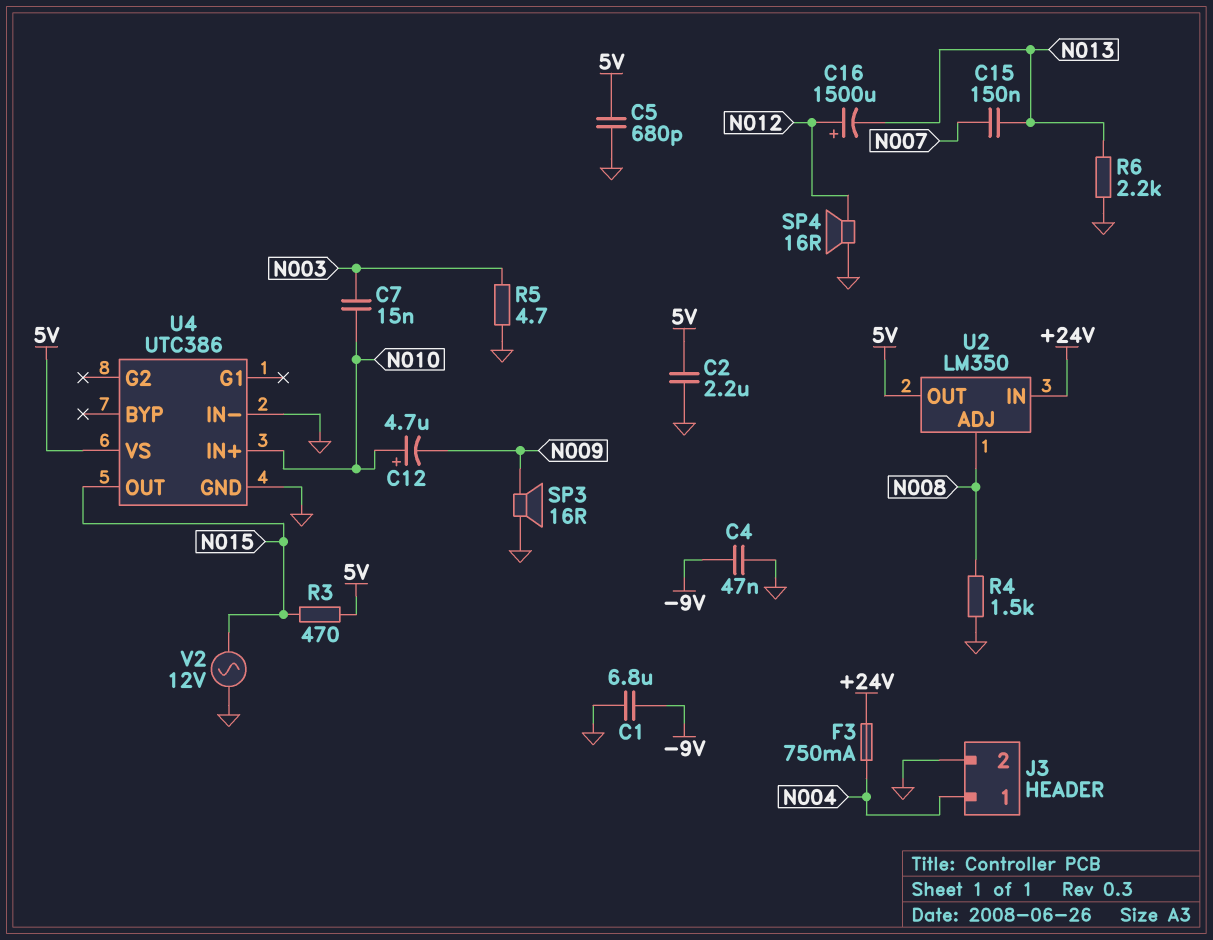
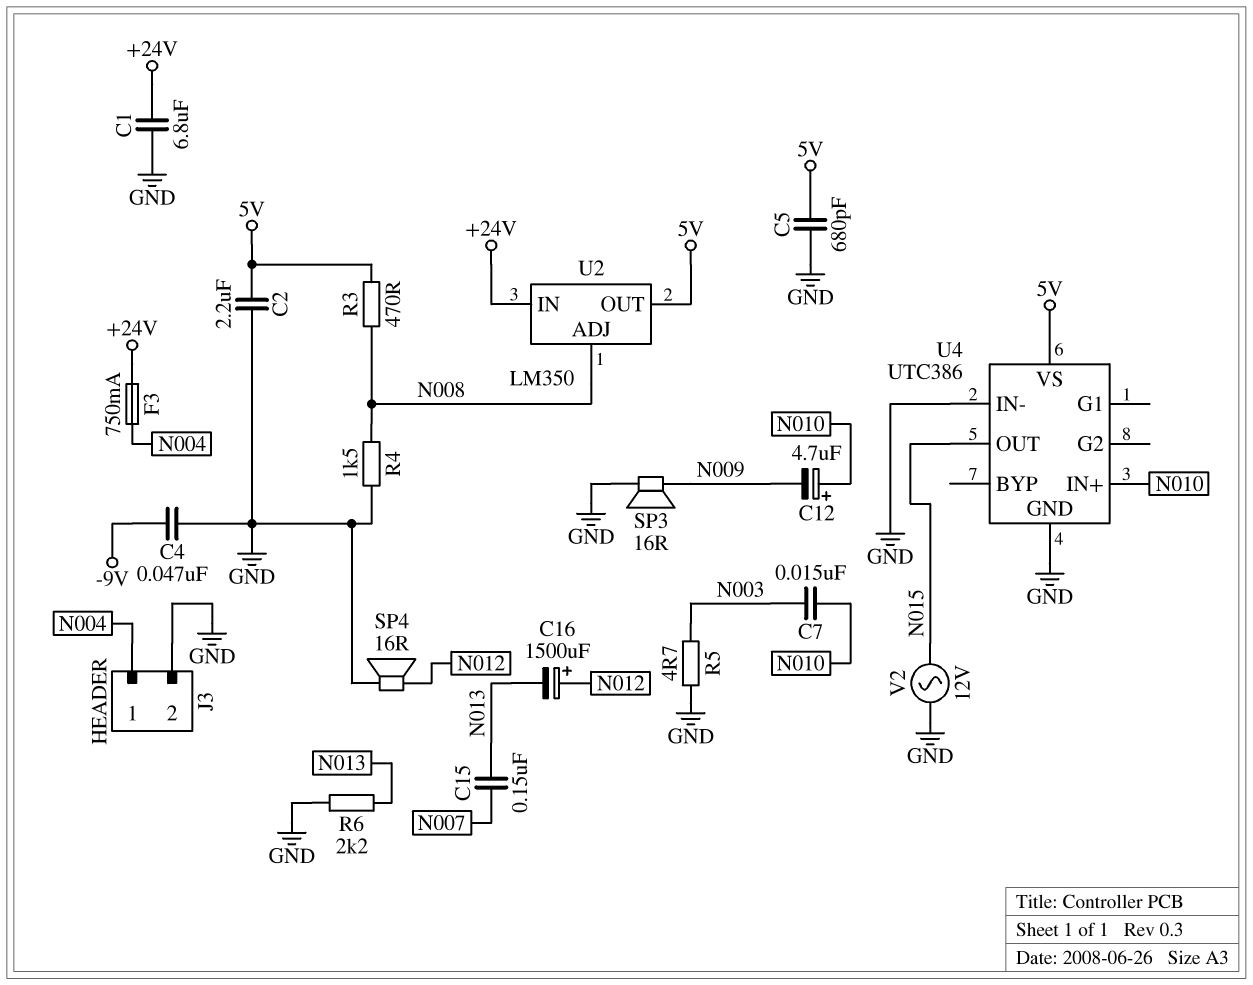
C1: 6.8uF (-9V, GND) -> 6.8uF (+24V, GND)
R3: 470 (5V, N015) -> 470 (5V, N008)

